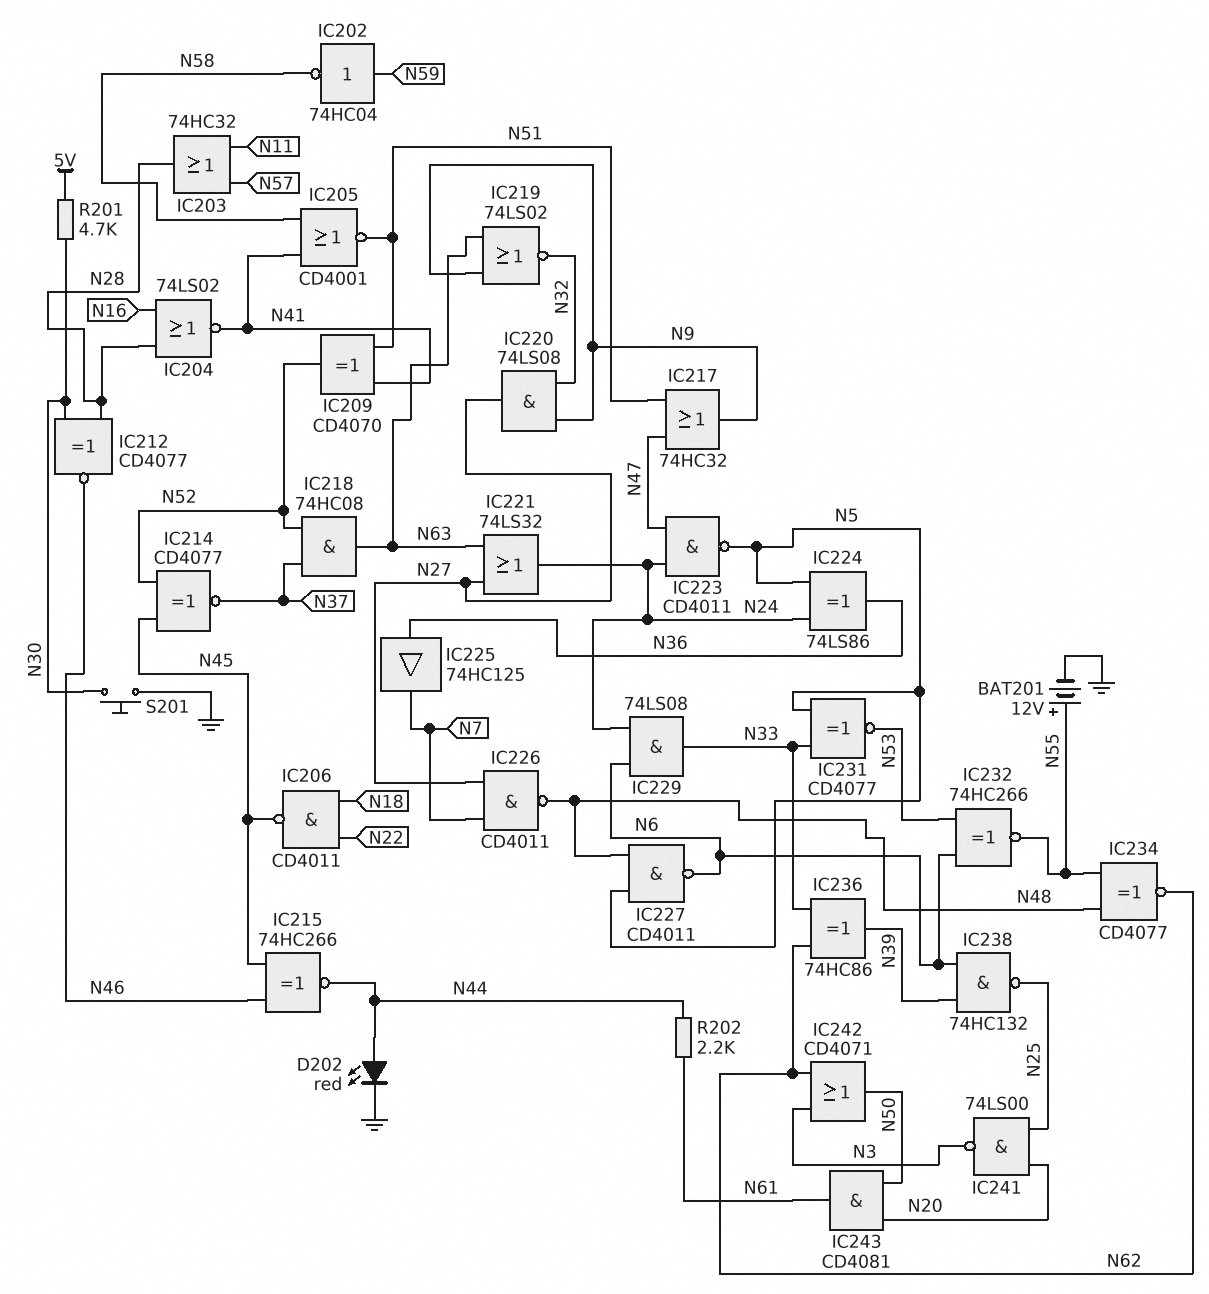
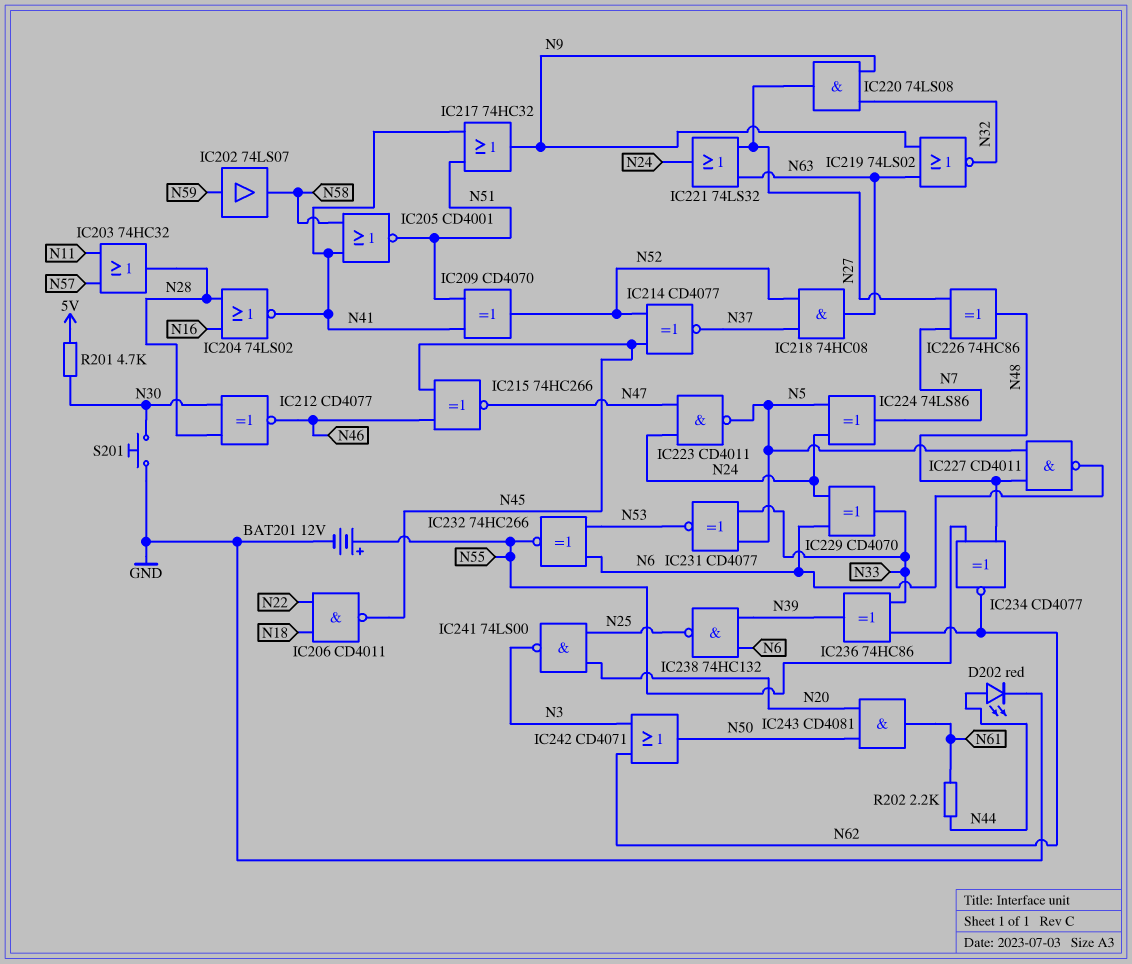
IC202: NOT 74HC04 (in N59, out N58) -> buffer 74LS07 (in N59, out N58)
IC215: XNOR 74HC266 (in N45, in N46, out N44) -> XNOR 74HC266 (in N45, in N46, out N47)
IC217: OR 74HC32 (in N47, in N51, out N9) -> OR 74HC32 (in N41, in N51, out N9)
IC224: XOR 74LS86 (in N5, in N24, out N36) -> XOR 74LS86 (in N5, in N24, out N7)
IC225: buffer 74HC125 (in N36, out N7) -> none
IC226: NAND CD4011 (in N7, in N27, out N48) -> XOR 74HC86 (in N7, in N27, out N48)
IC229: AND 74LS08 (in N6, in N24, out N33) -> XOR CD4070 (in N6, in N24, out N33)

